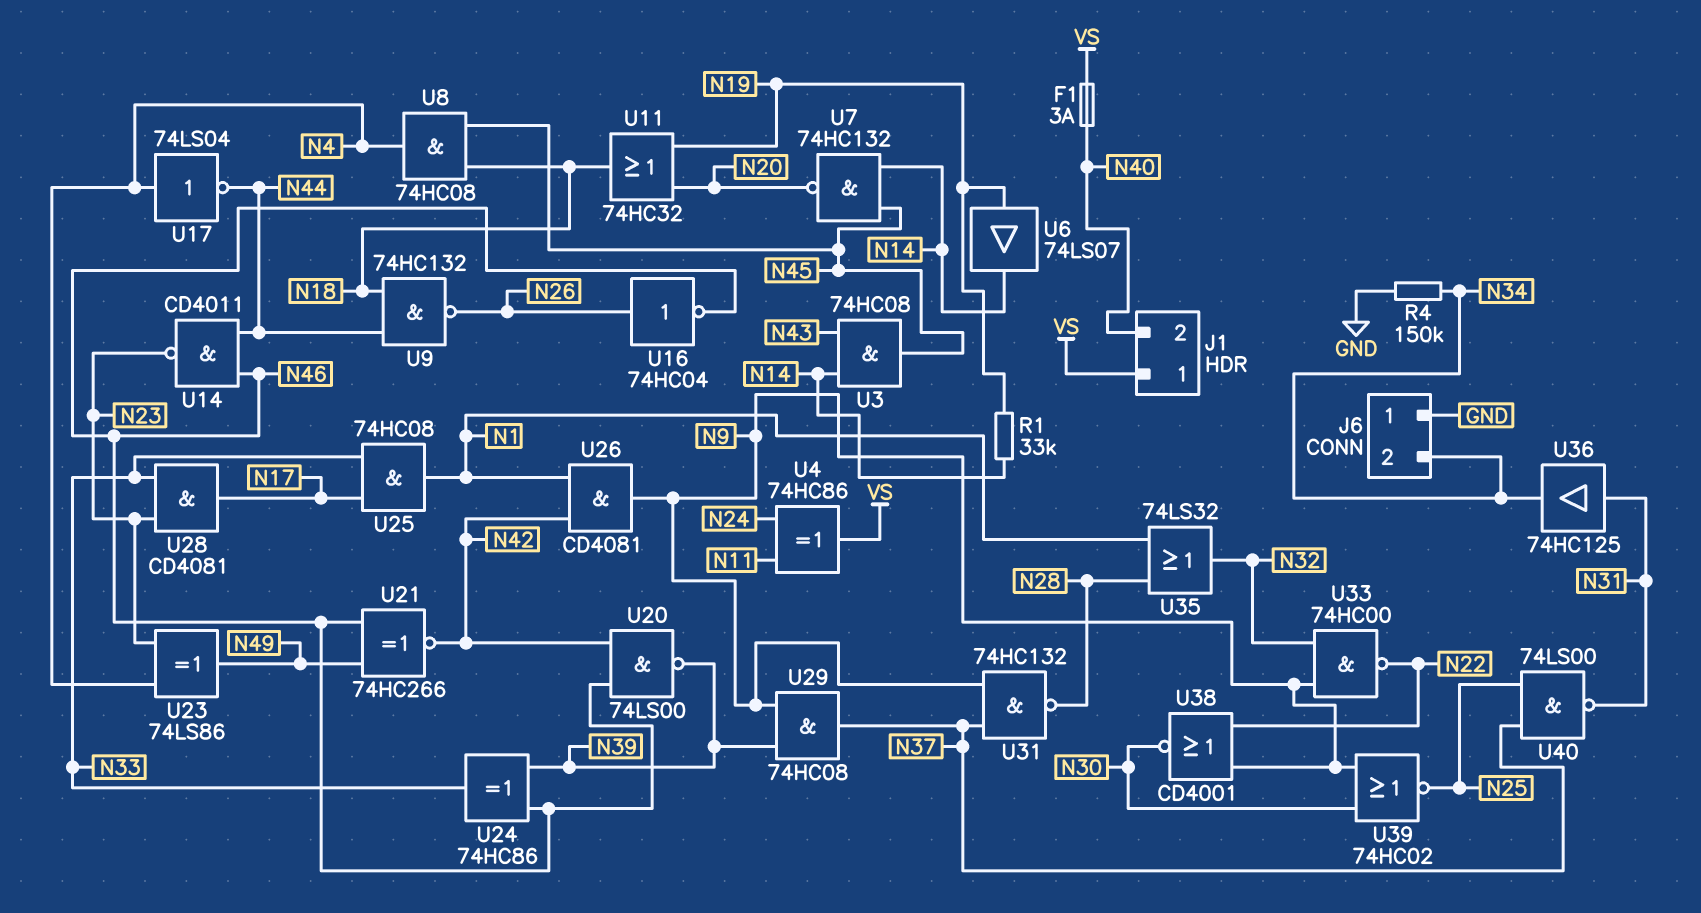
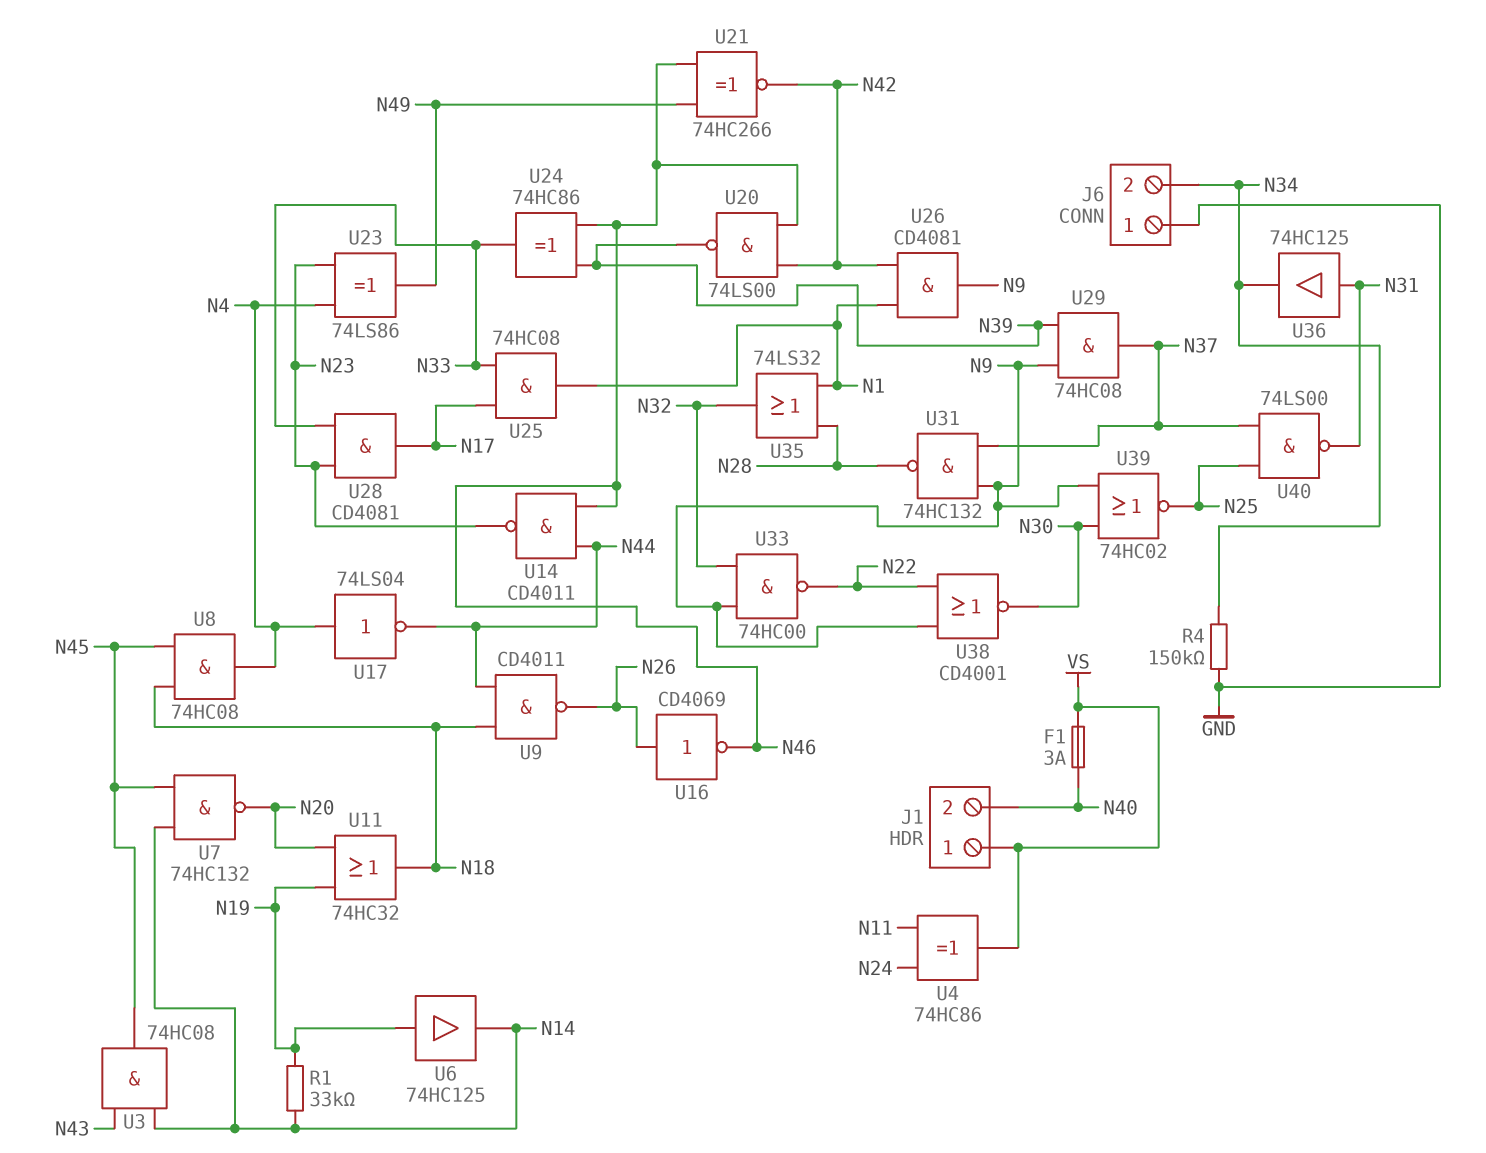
U6: buffer 74LS07 (in N19, out N14) -> buffer 74HC125 (in N19, out N14)
U9: NAND 74HC132 (in N18, in N44, out N26) -> NAND CD4011 (in N18, in N44, out N26)
U16: NOT 74HC04 (in N26, out N46) -> NOT CD4069 (in N26, out N46)

